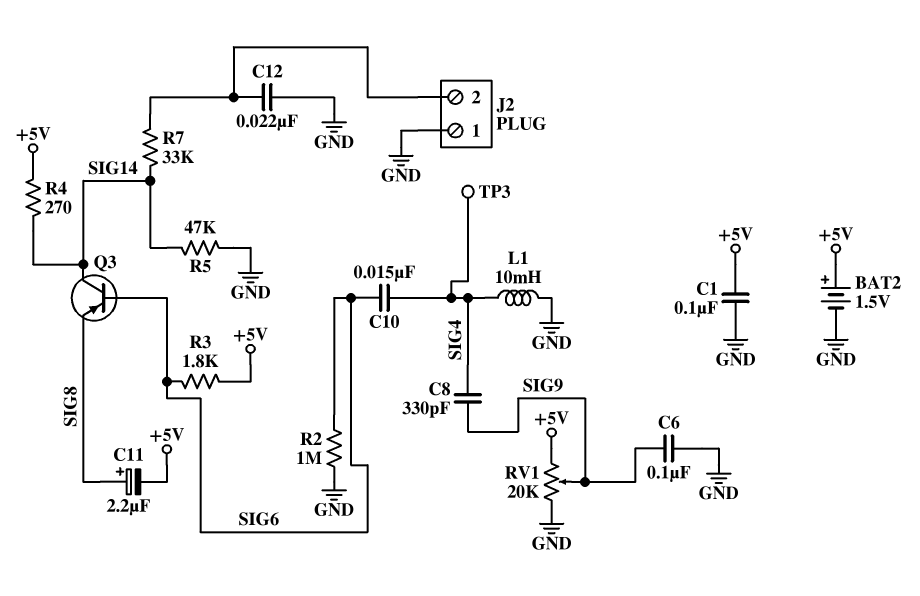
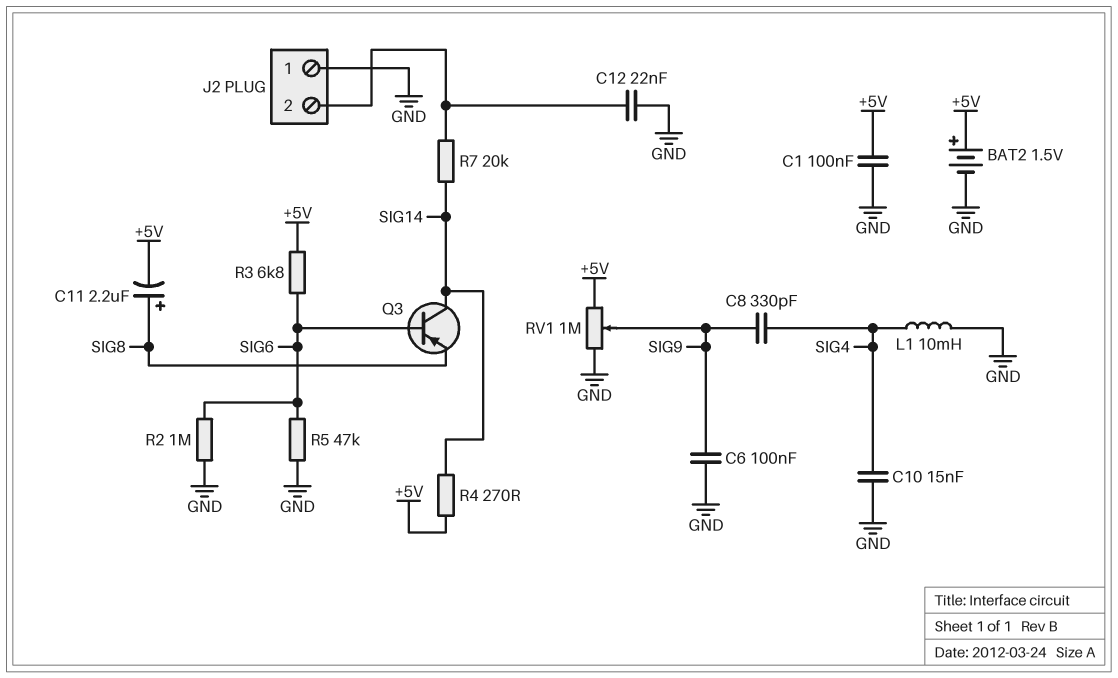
C10: 15nF (SIG4, SIG6) -> 15nF (GND, SIG4)
R3: 1.8k (+5V, SIG6) -> 6.8k (+5V, SIG6)
R5: 47k (GND, SIG14) -> 47k (GND, SIG6)
R7: 33k (J2/2, SIG14) -> 20k (J2/2, SIG14)
RV1: 20k (+5V, GND, wiper SIG9) -> 1M (+5V, GND, wiper SIG9)
TP3: test point (SIG4) -> none

